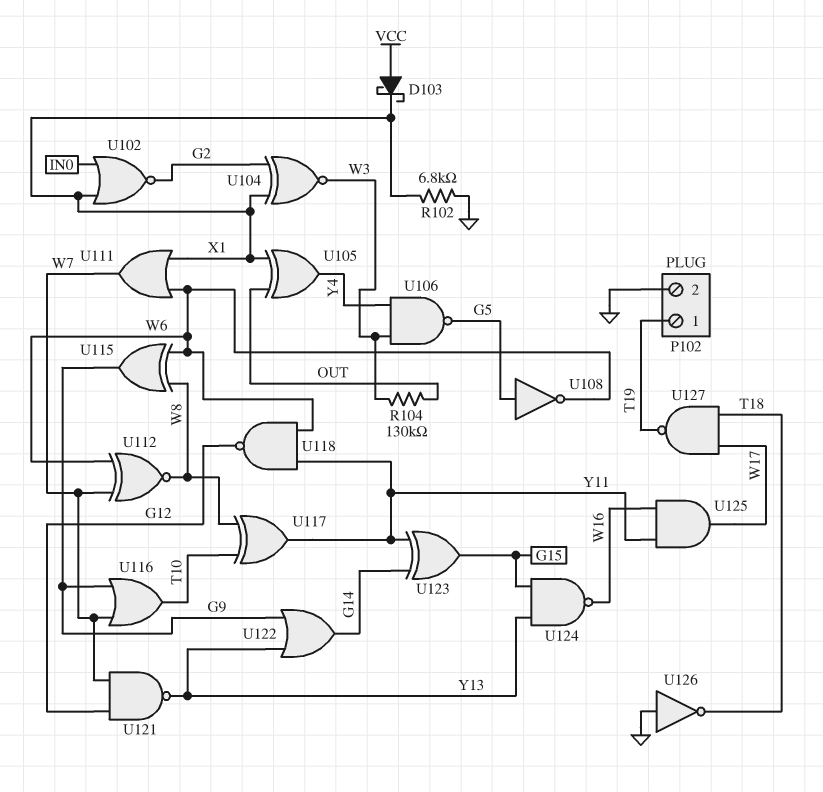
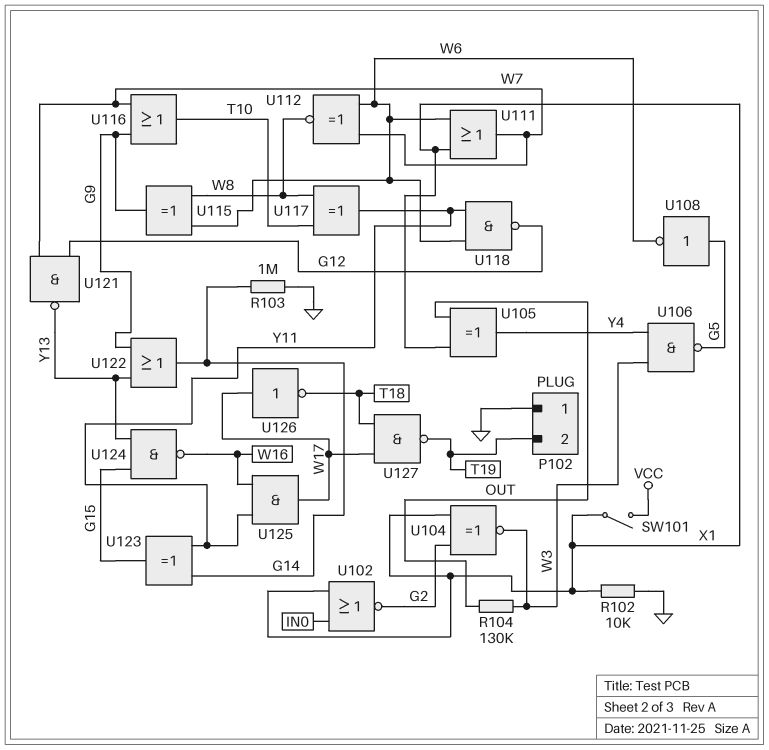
D103: schottky (A VCC, K X1) -> none
P102 pin 1: T19 -> GND
P102 pin 2: GND -> T19
R102: 6.8k (GND, X1) -> 10k (GND, X1)
R103: none -> 1M (G14, GND)
SW101: none -> switch (VCC, X1)
U126: NOT (in GND, out T18) -> NOT (in W17, out T18)

